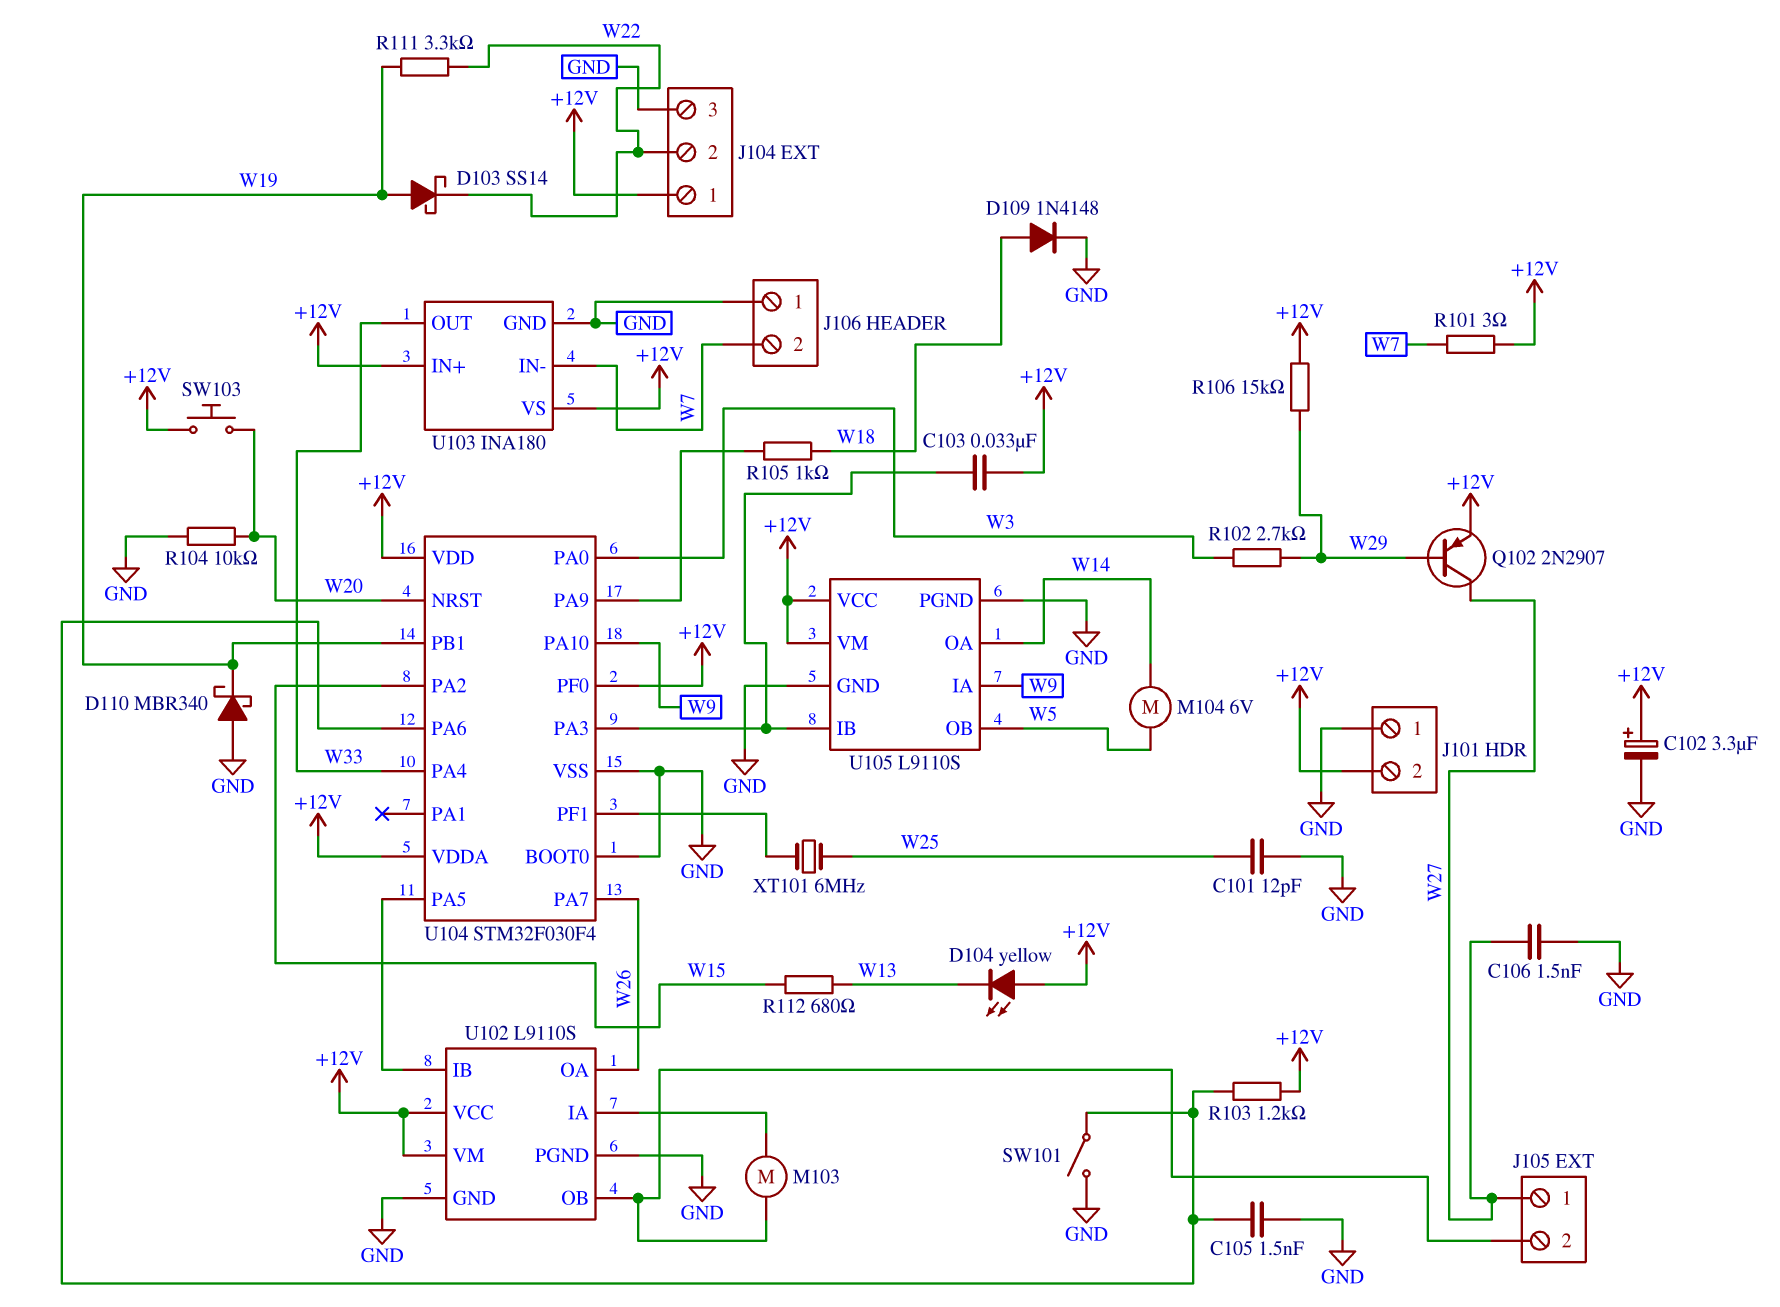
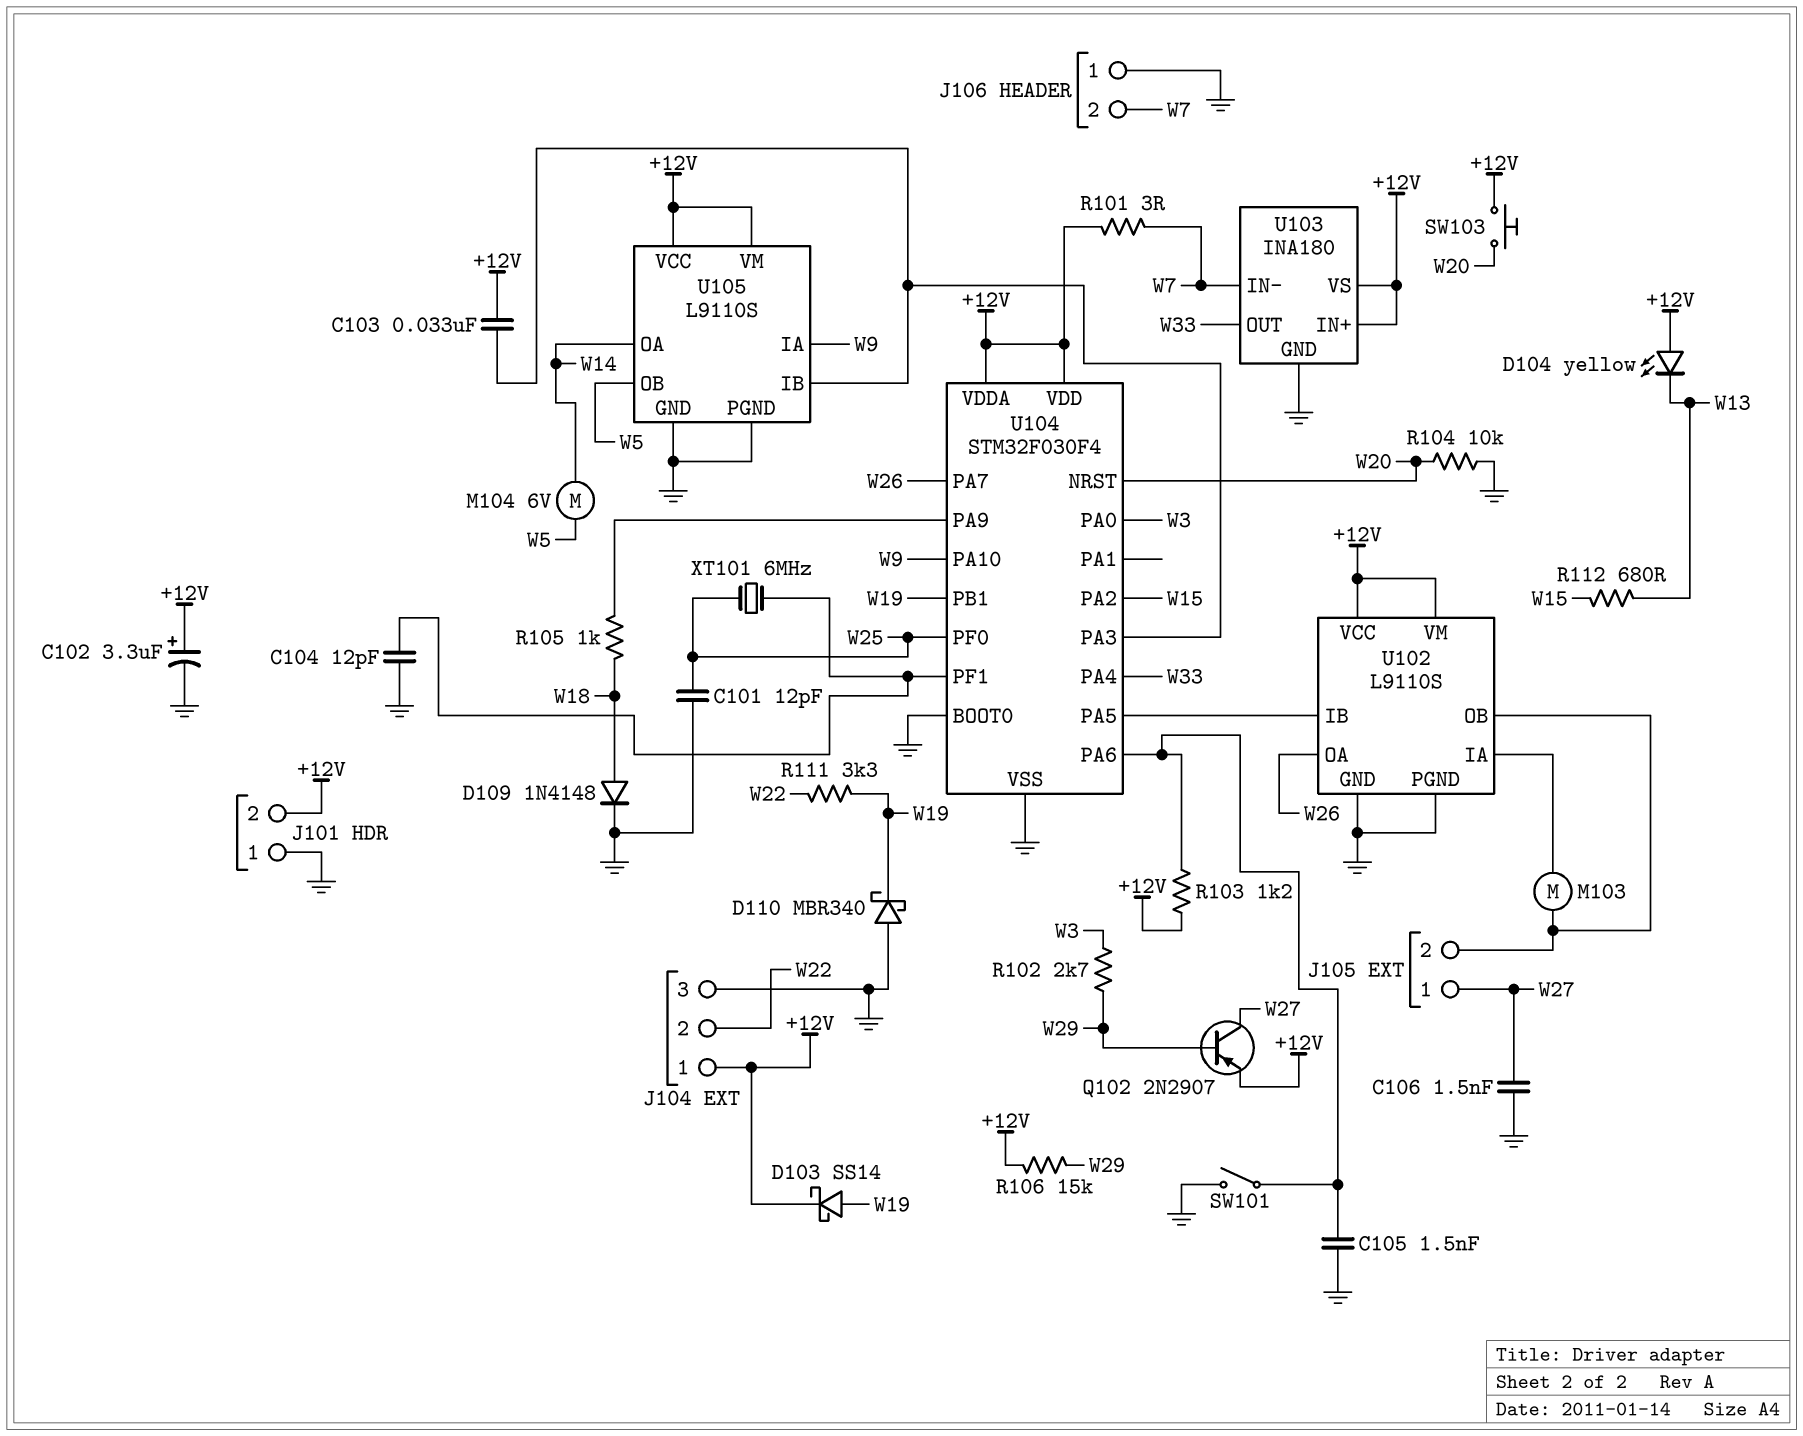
C104: none -> 12pF (GND, U104/PF1)
D103: schottky SS14 (A W19, K W22) -> schottky SS14 (A W19, K +12V)
U104 pin PF0: +12V -> W25

